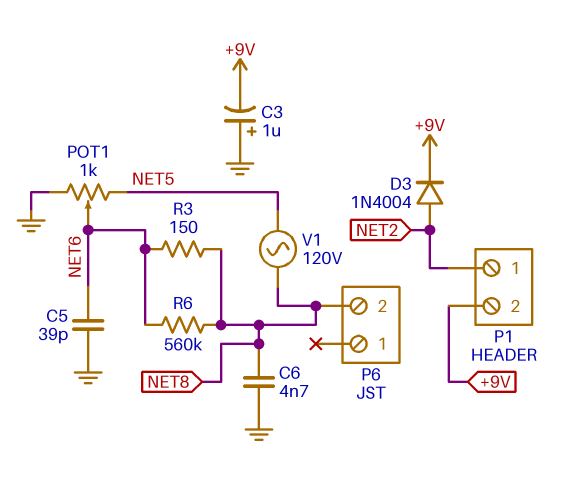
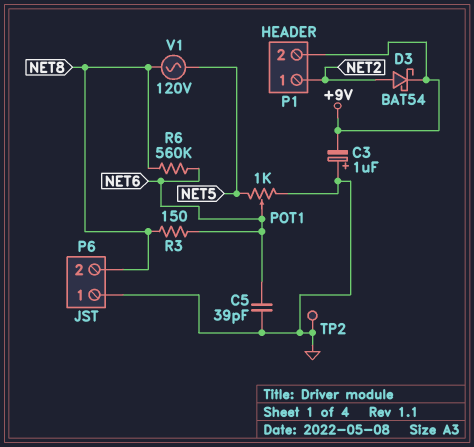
C6: 4.7nF (GND, NET8) -> none
D3: diode 1N4004 (A NET2, K +9V) -> schottky BAT54 (A NET2, K +9V)
P6 pin 1: none -> GND
TP2: none -> test point (GND)

